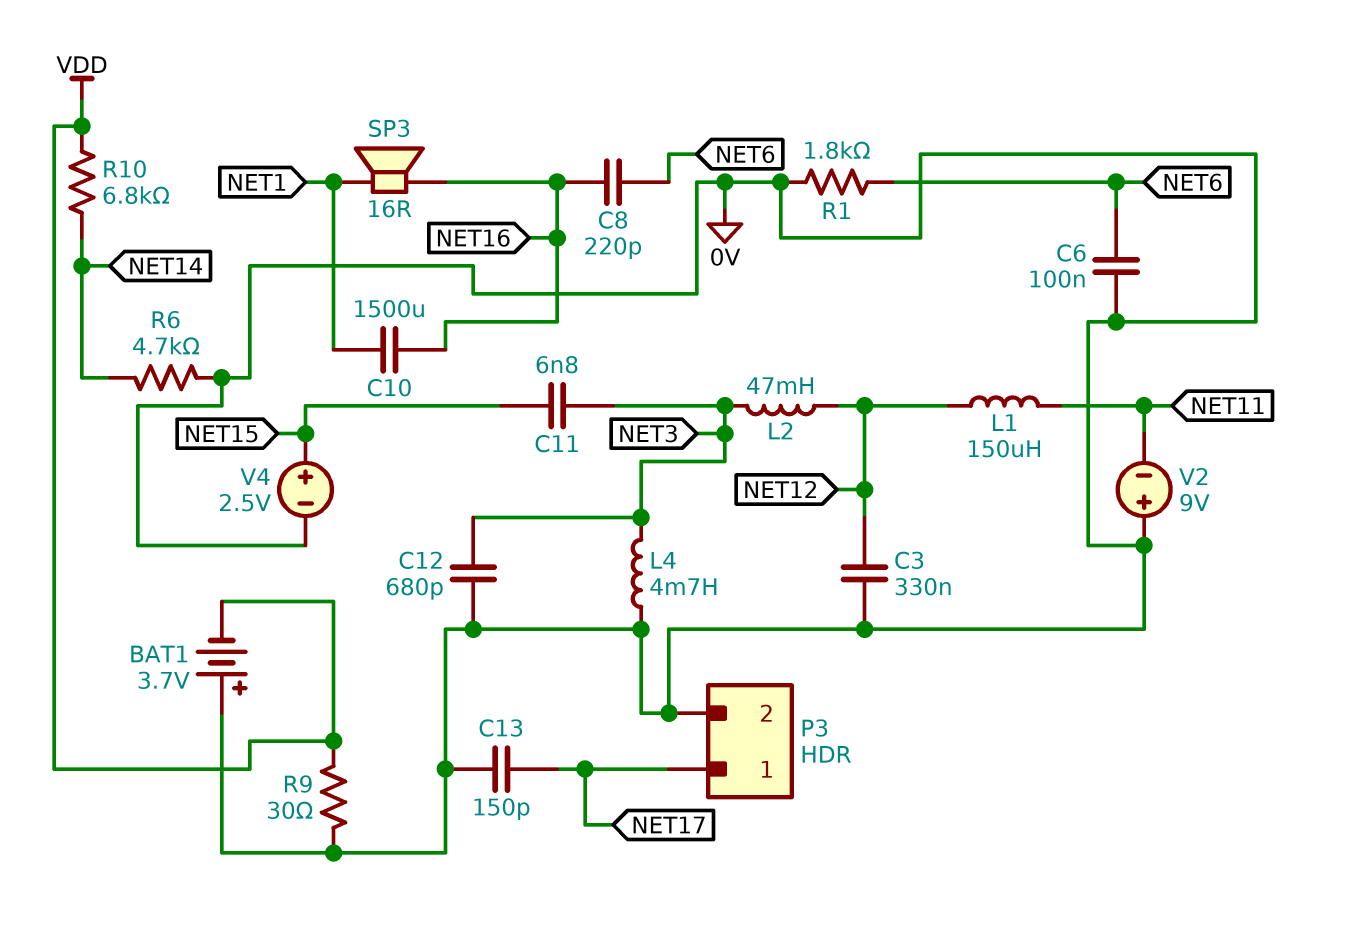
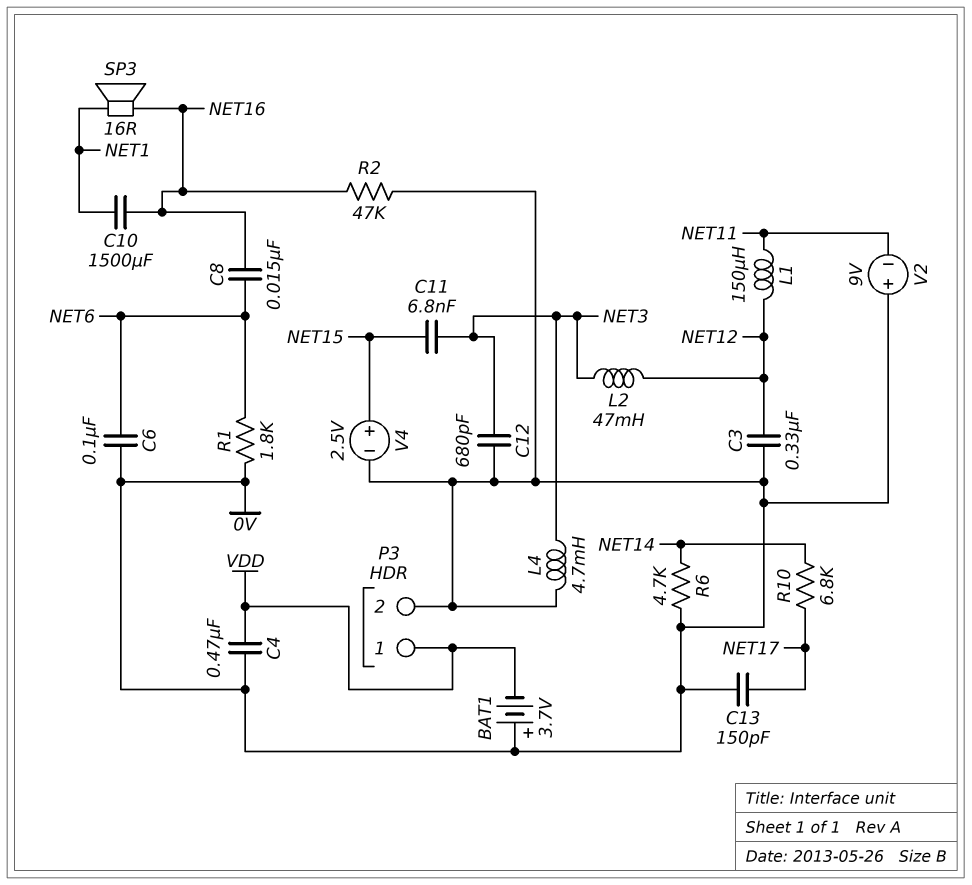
C4: none -> 470nF (0V, VDD)
C8: 220pF (NET6, NET16) -> 15nF (NET6, NET16)
P3 pin 1: NET17 -> VDD
R2: none -> 47k (0V, NET16)
R9: 30 (0V, VDD) -> none
R10: 6.8k (NET14, VDD) -> 6.8k (NET14, NET17)

